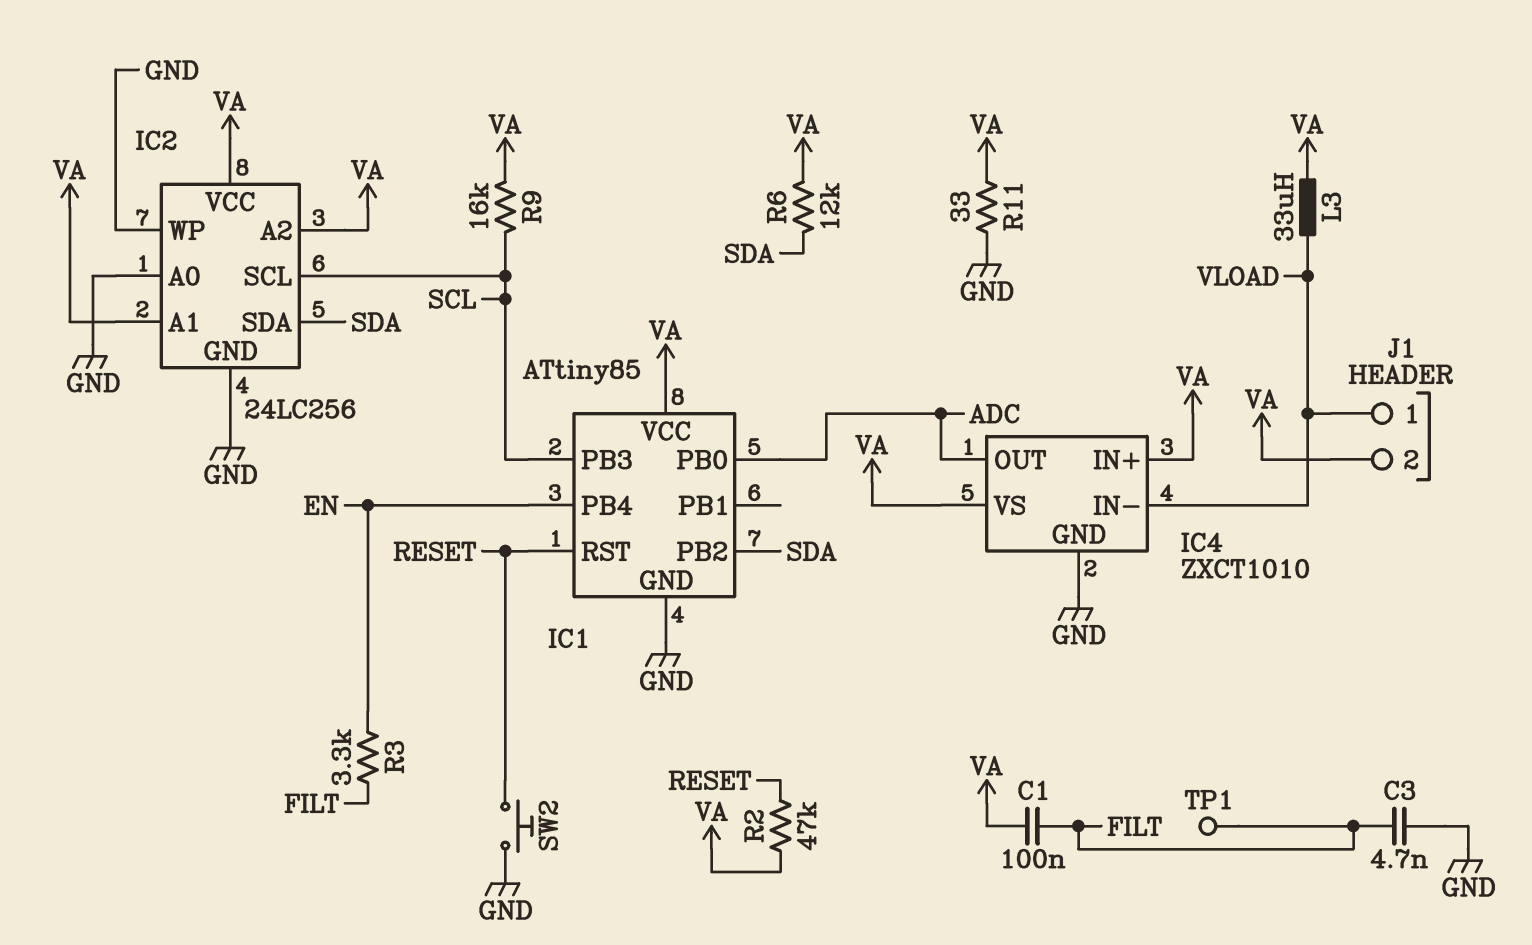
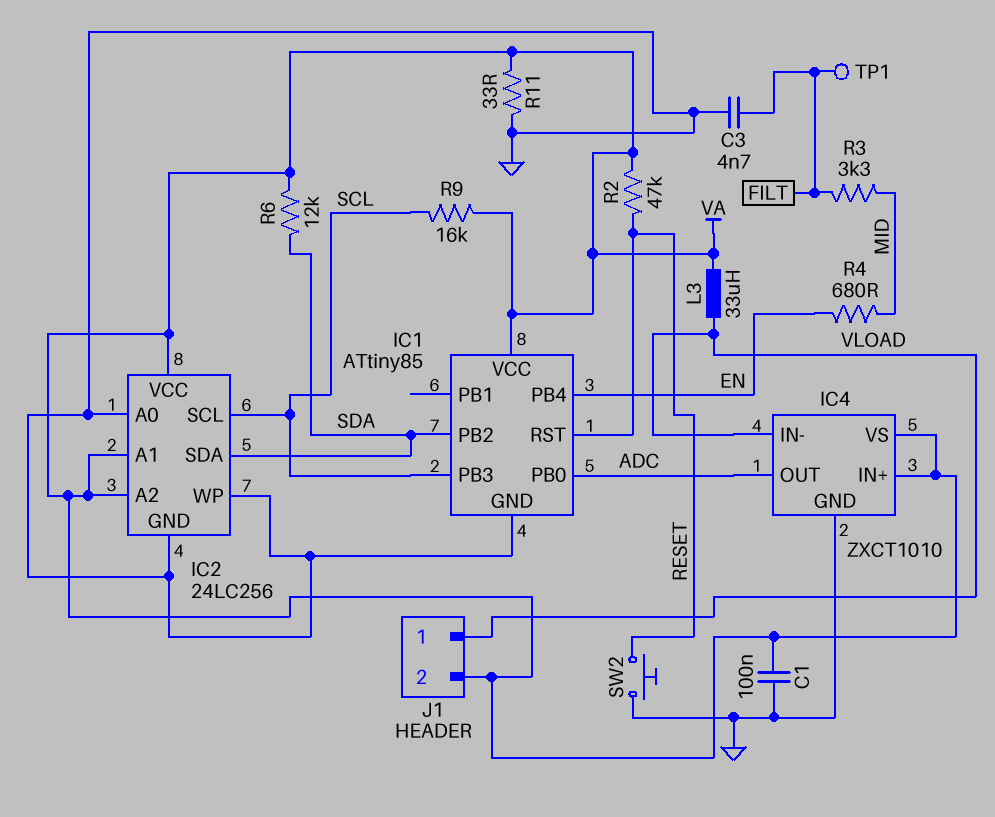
C1: 100nF (FILT, VA) -> 100nF (GND, VA)
R3: 3.3k (EN, FILT) -> 3.3k (FILT, MID)
R4: none -> 680 (EN, MID)

